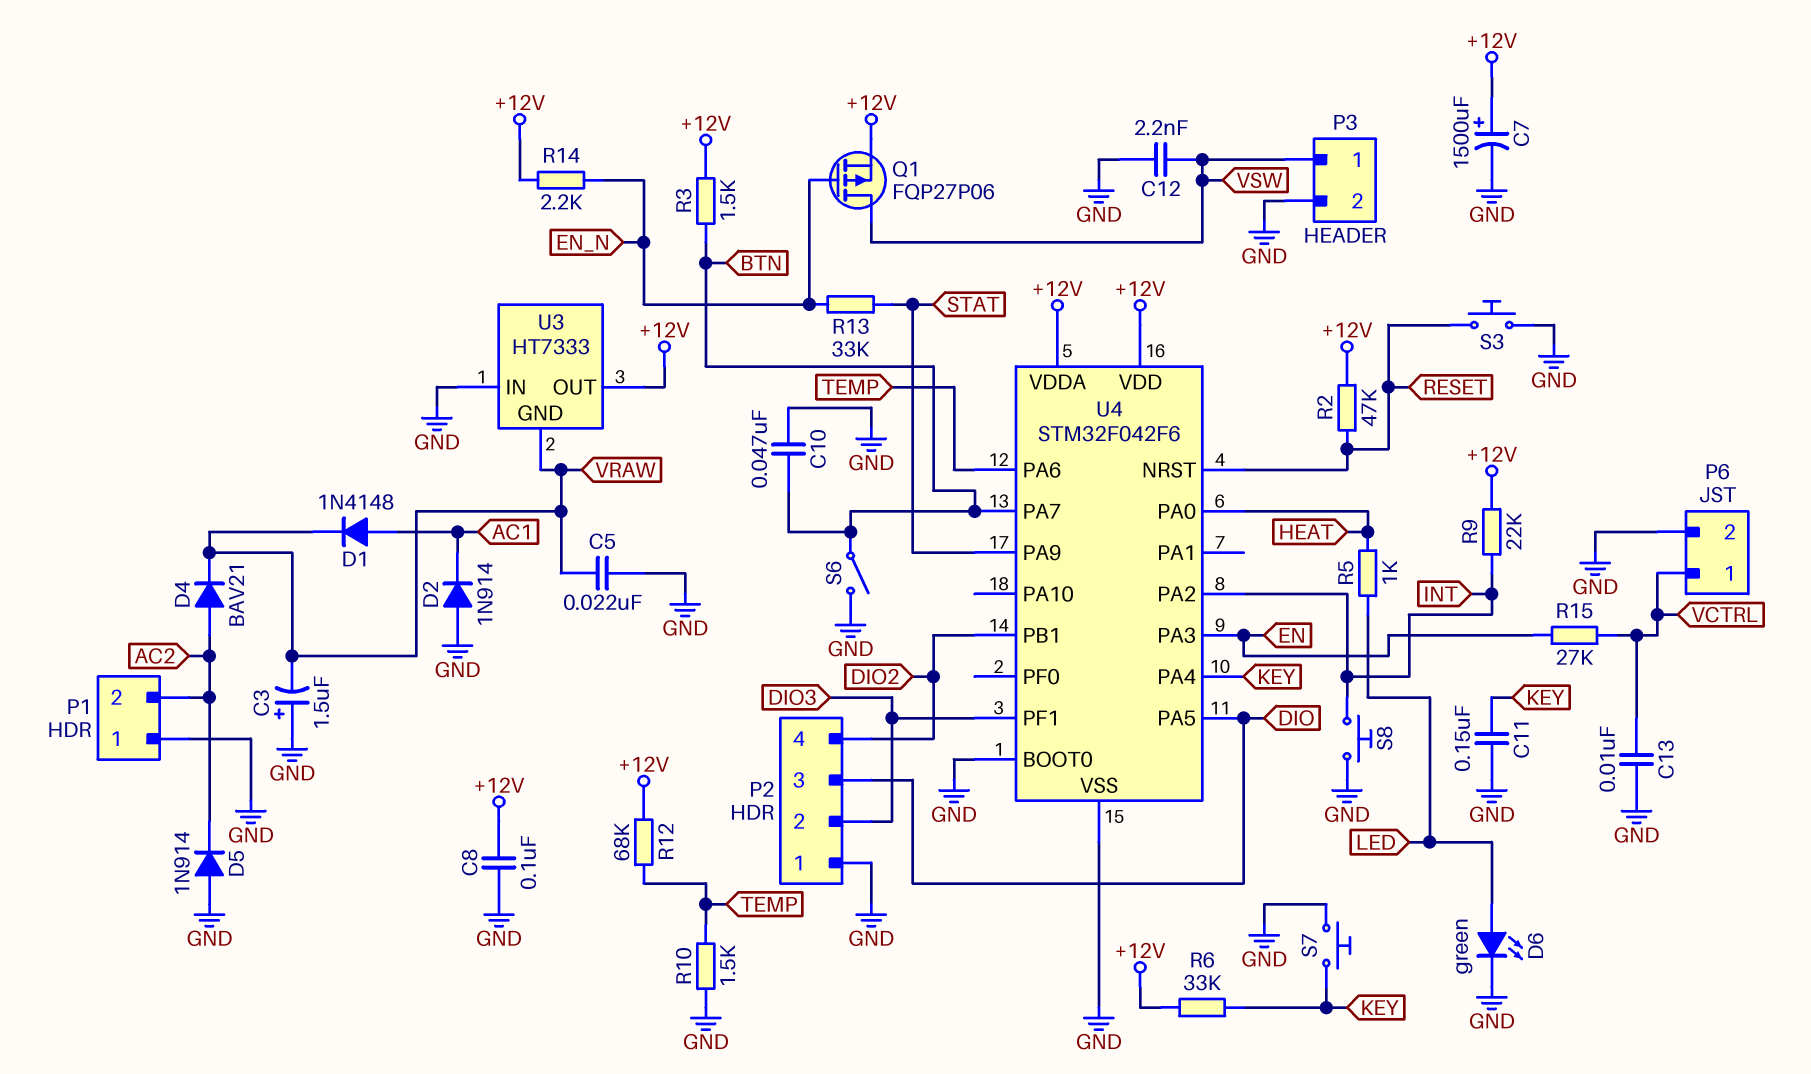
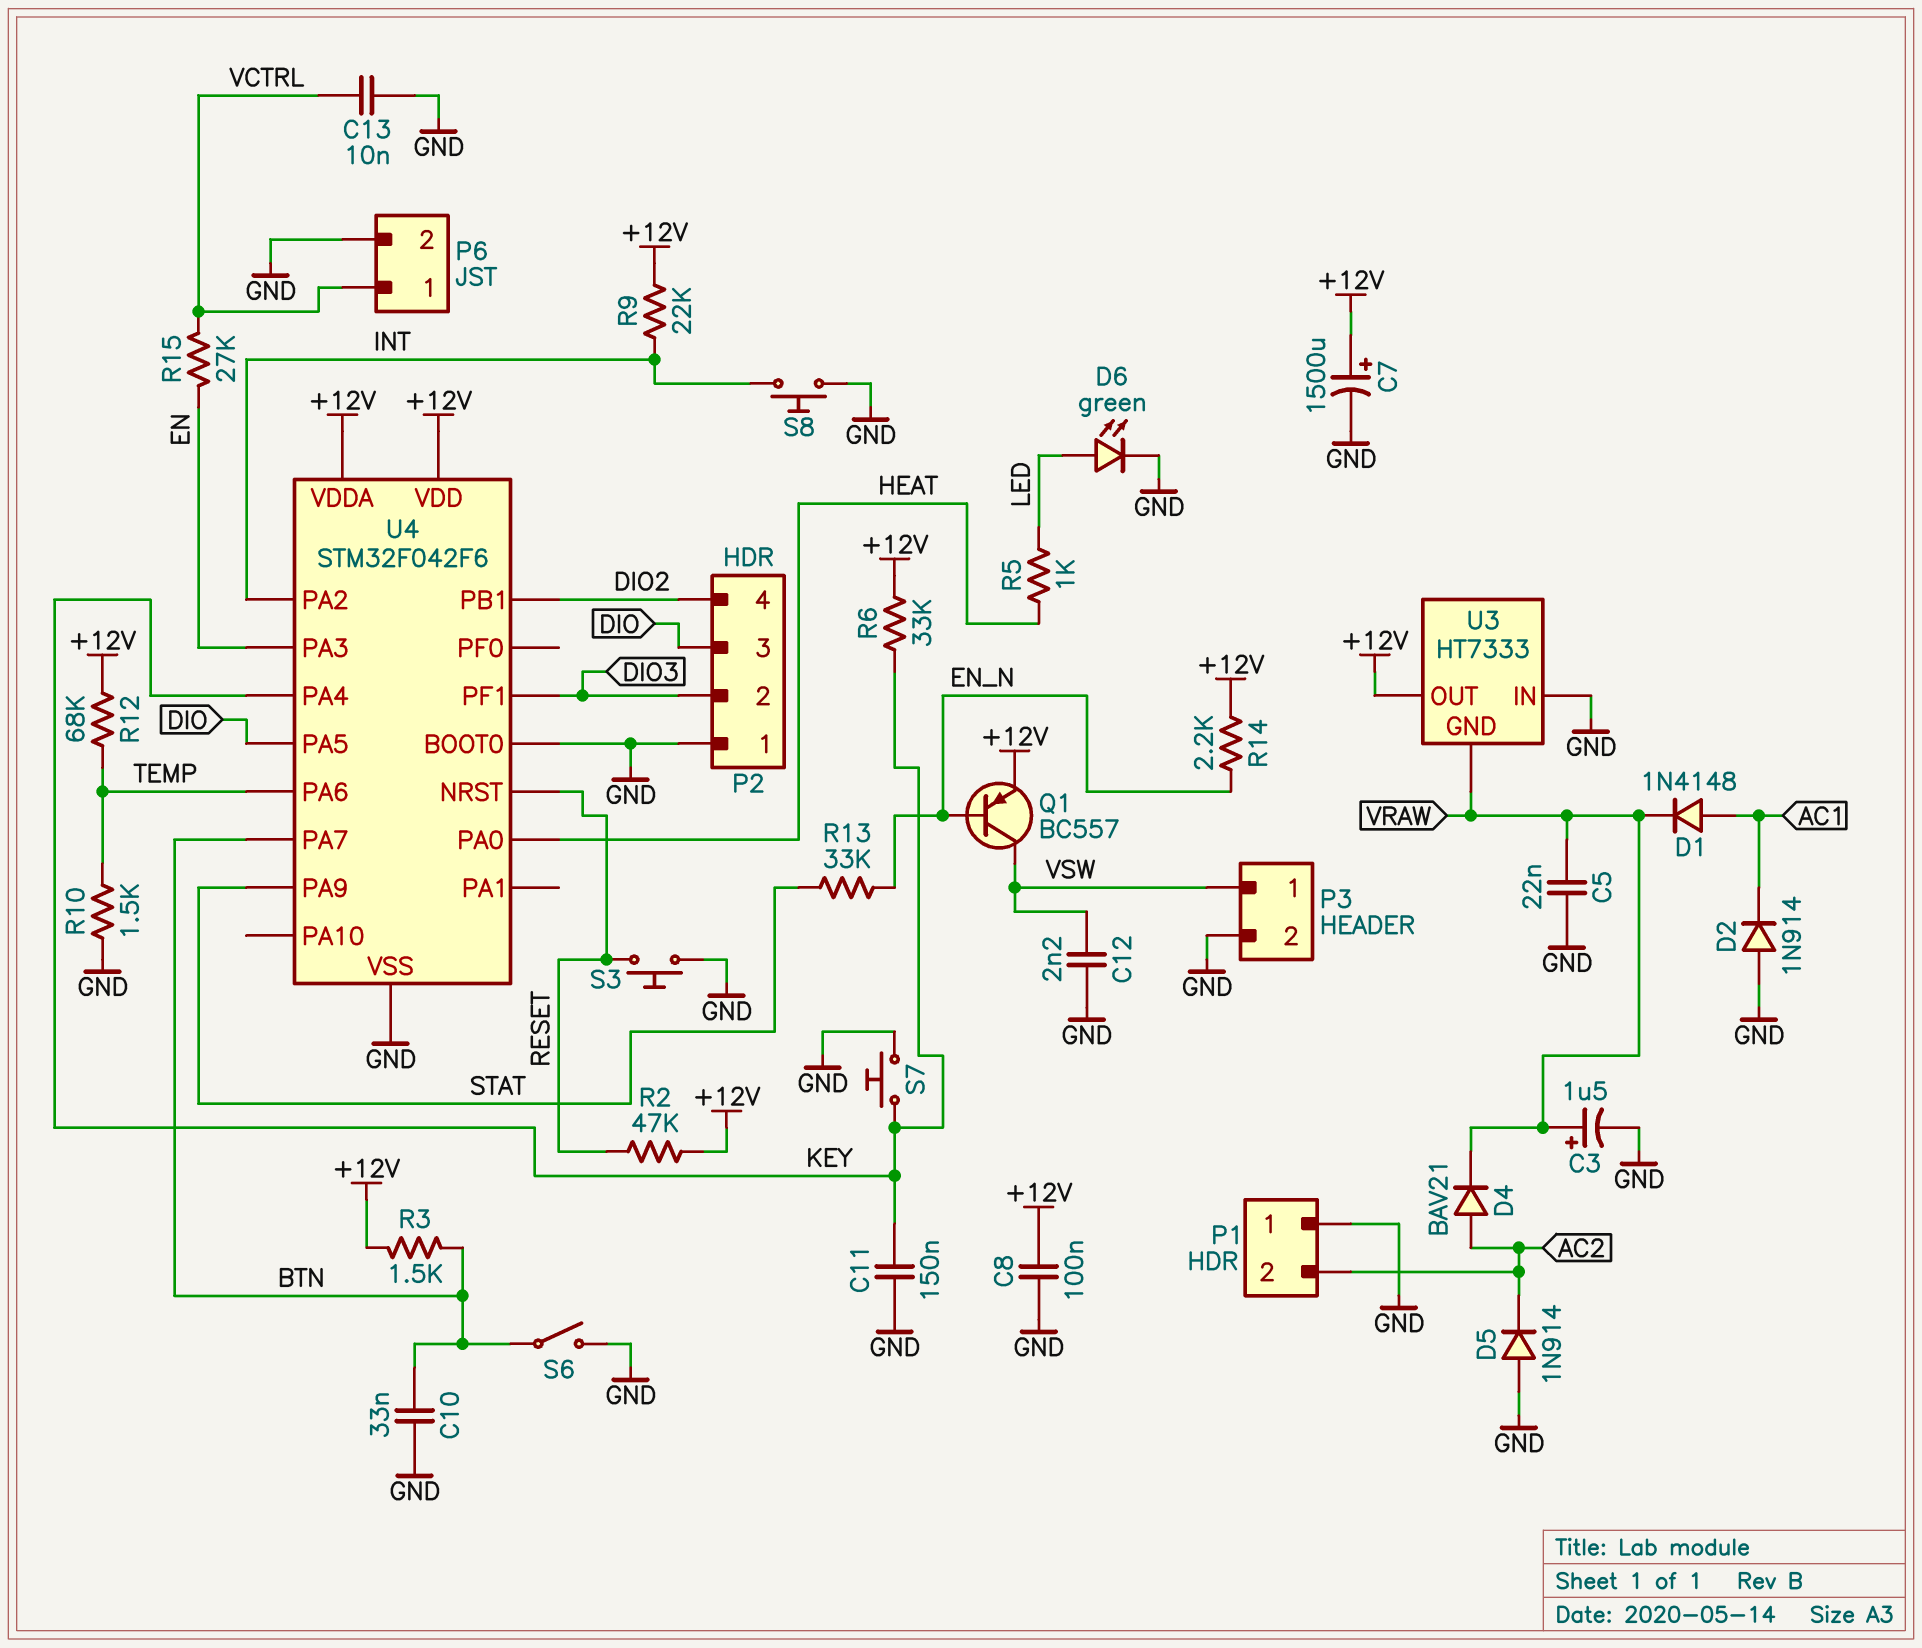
C3: 1.5uF (plus GND, minus VRAW) -> 1.5uF (plus VRAW, minus GND)
C10: 47nF (BTN, GND) -> 33nF (BTN, GND)
Q1: PMOS FQP27P06 (G EN_N, D VSW, S +12V) -> PNP BC557 (B EN_N, C VSW, E +12V)

